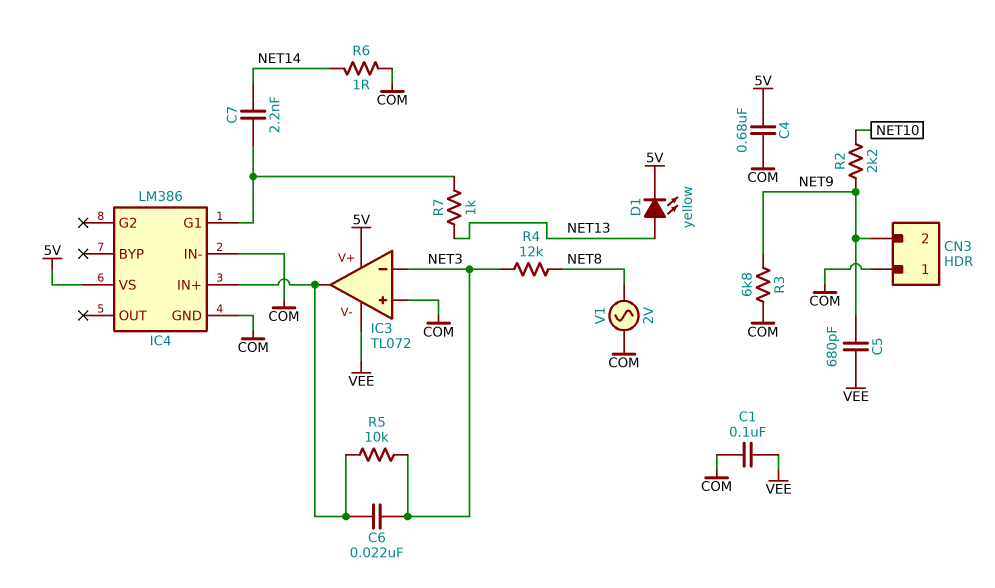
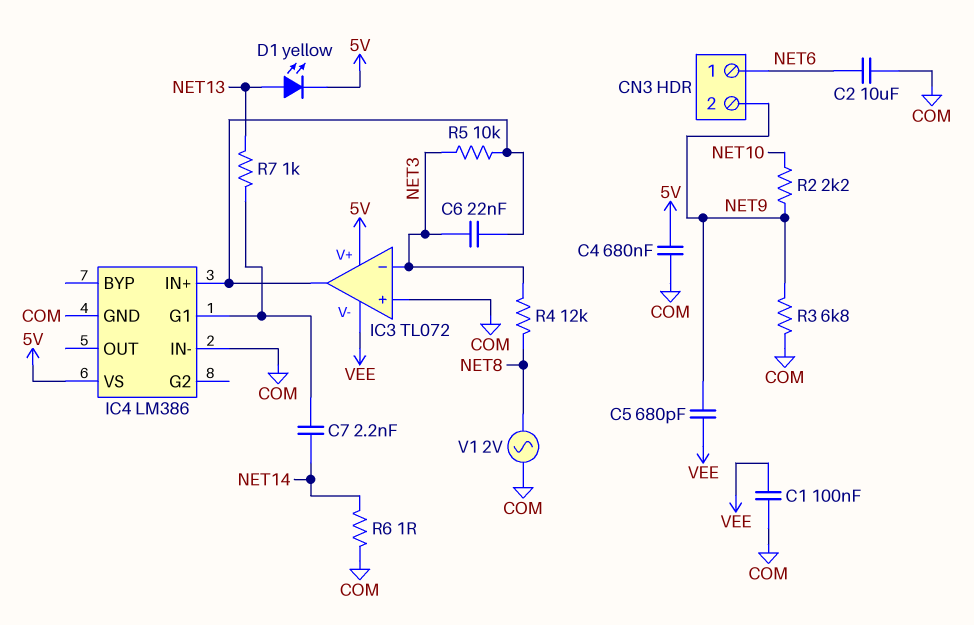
C2: none -> 10uF (COM, NET6)
CN3 pin 1: COM -> NET6

